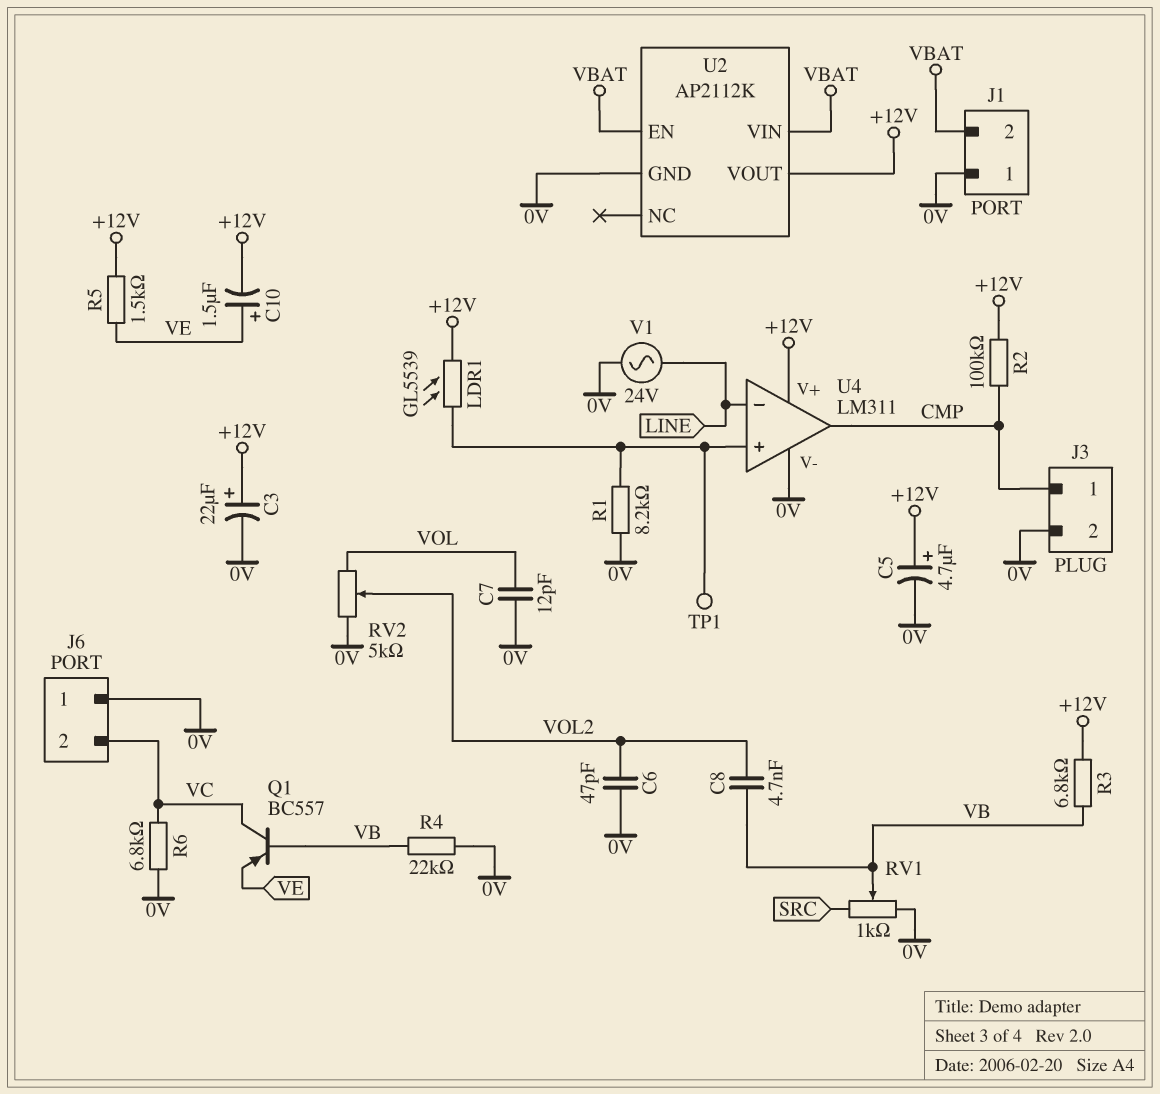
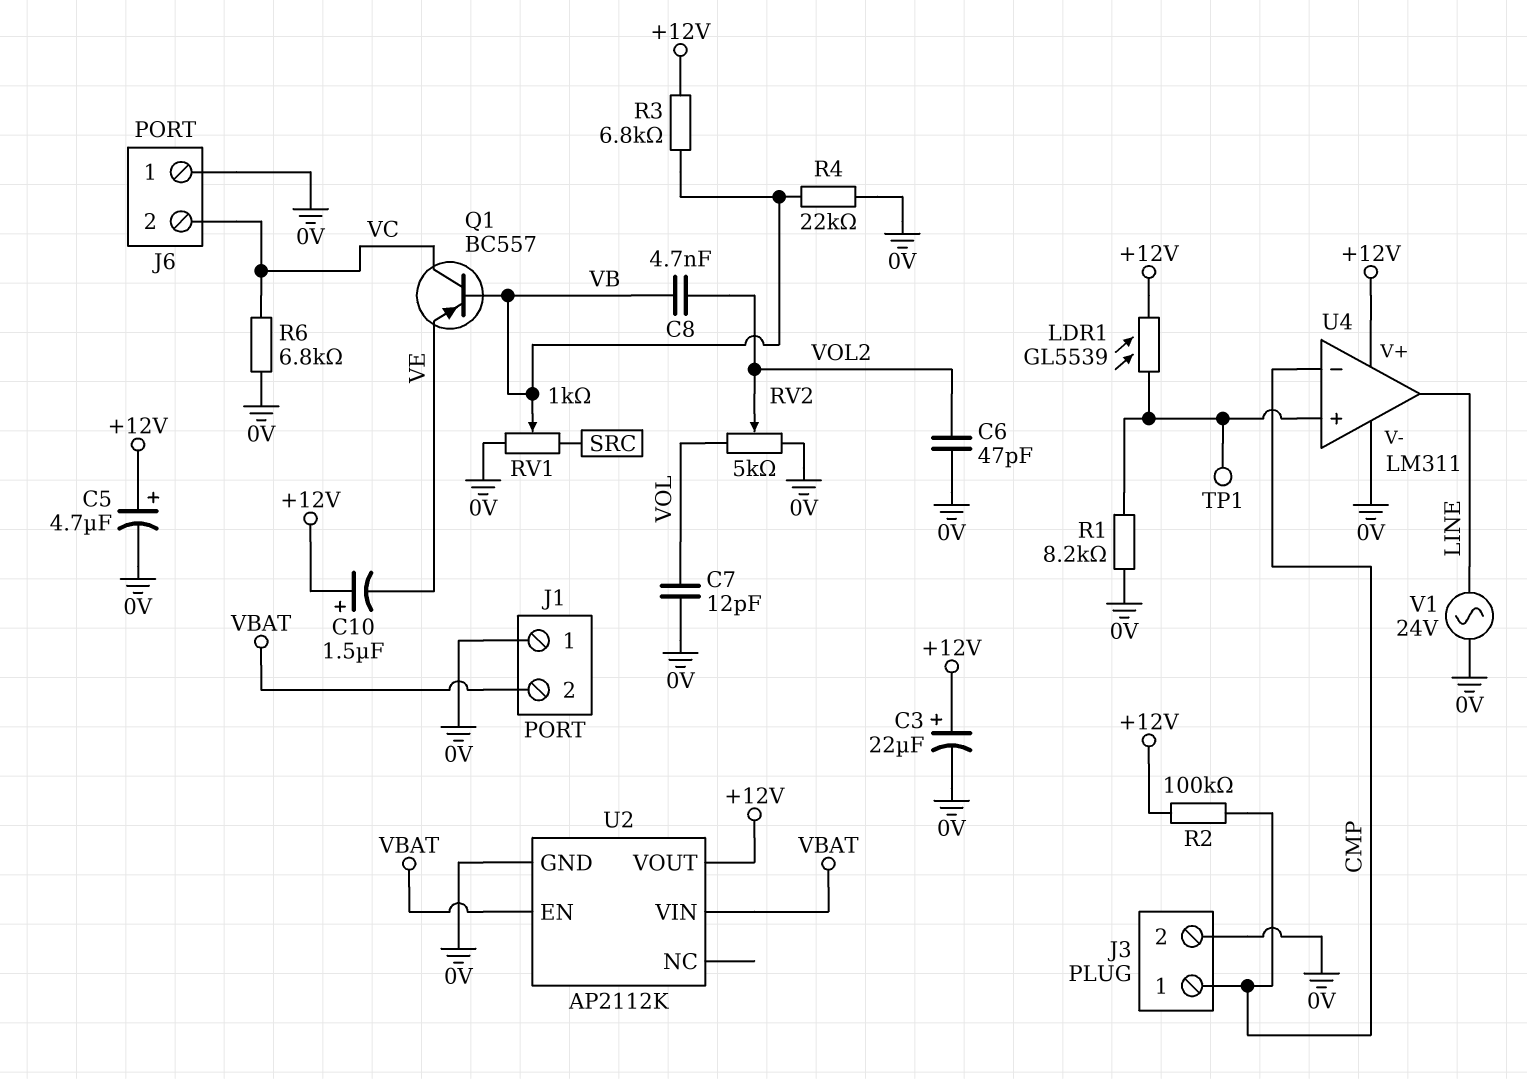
C10: 1.5uF (plus VE, minus +12V) -> 1.5uF (plus +12V, minus VE)
R5: 1.5k (+12V, VE) -> none
U4 pin in-: LINE -> CMP
U4 pin out: CMP -> LINE

